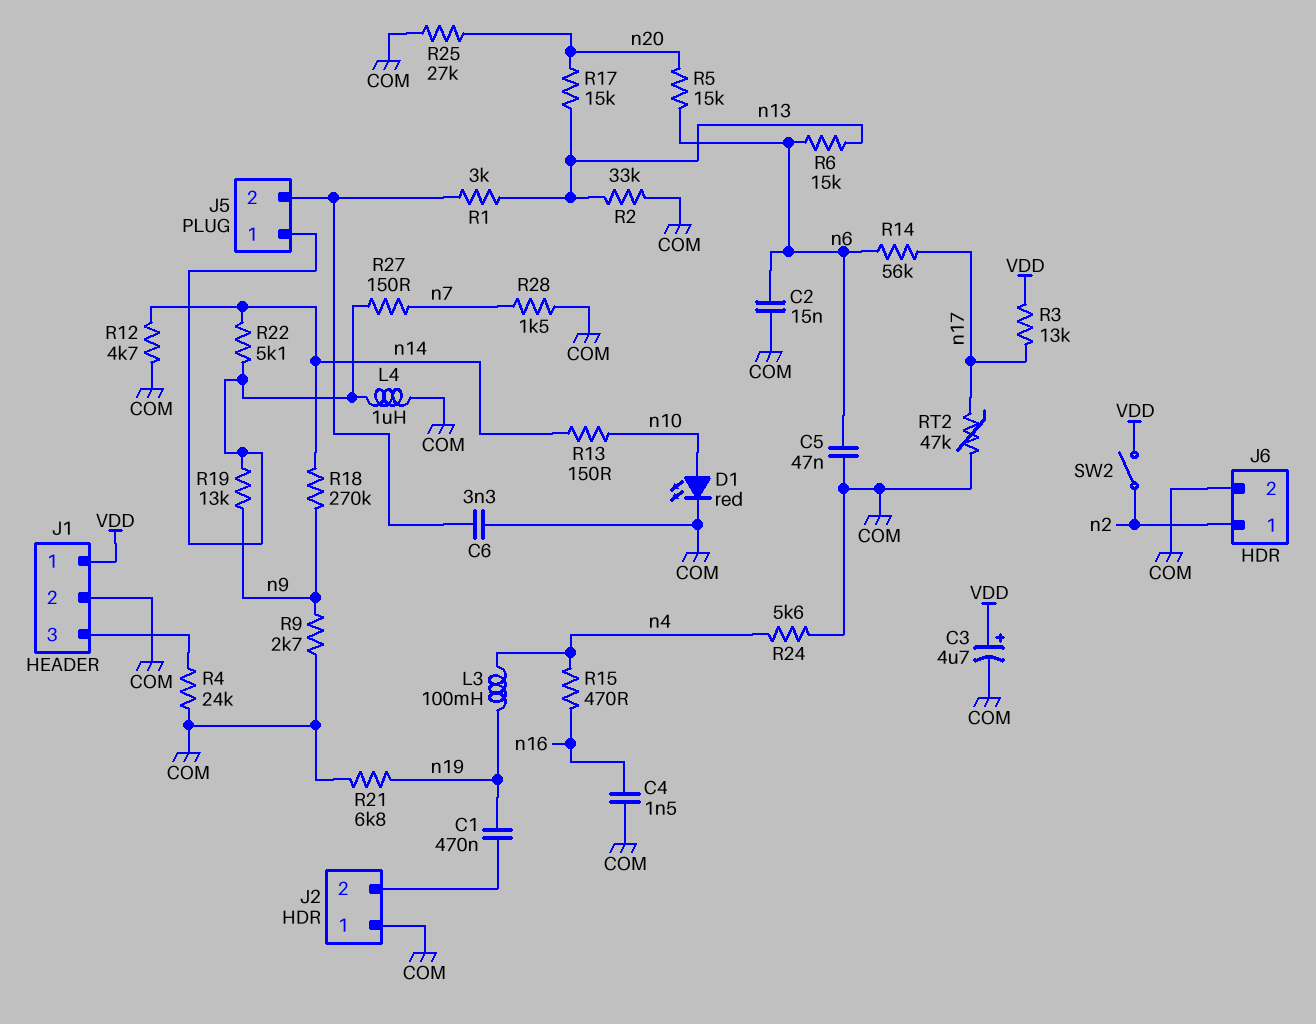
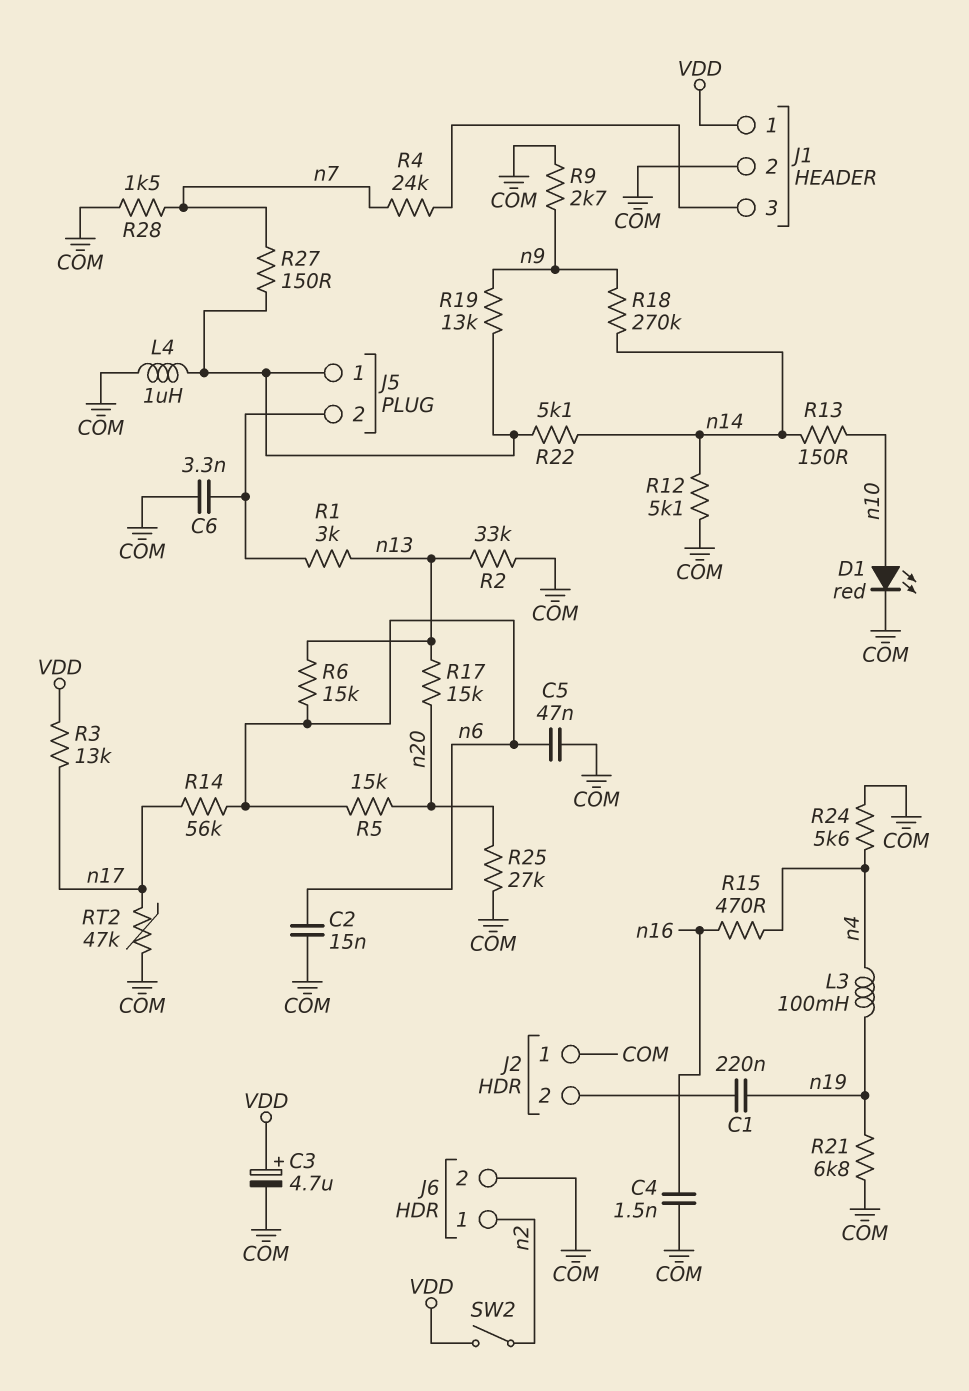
C1: 470nF (J2/2, n19) -> 220nF (J2/2, n19)
R4: 24k (COM, J1/3) -> 24k (J1/3, n7)
R12: 4.7k (COM, n14) -> 5.1k (COM, n14)

